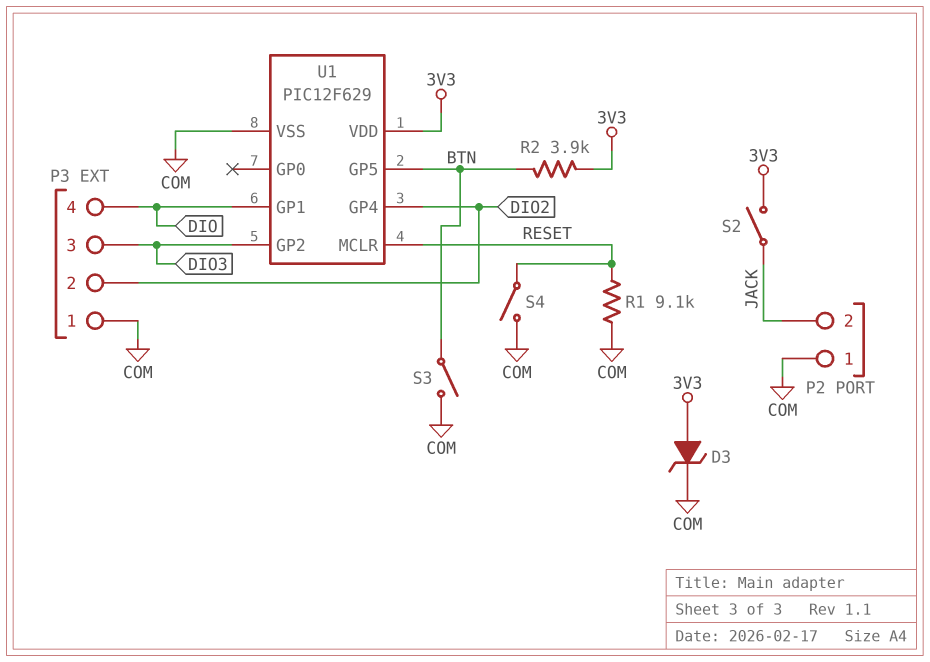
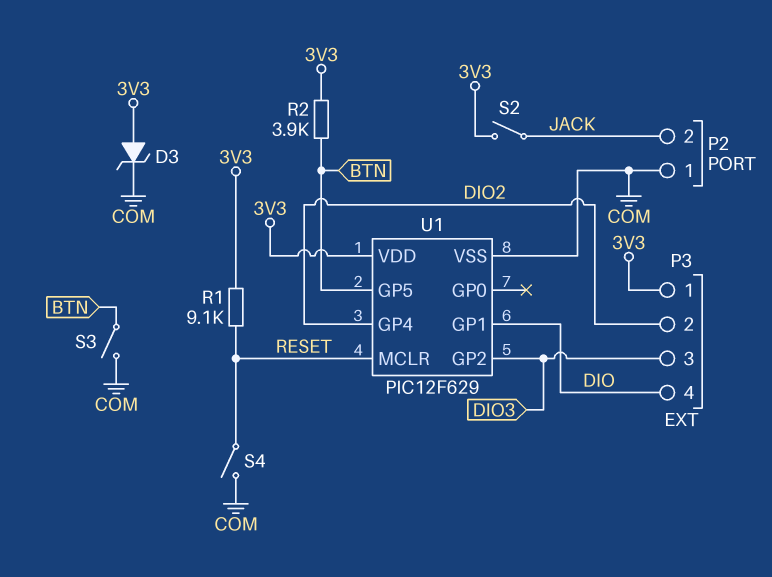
P3 pin 1: COM -> 3V3
R1: 9.1k (COM, RESET) -> 9.1k (3V3, RESET)

